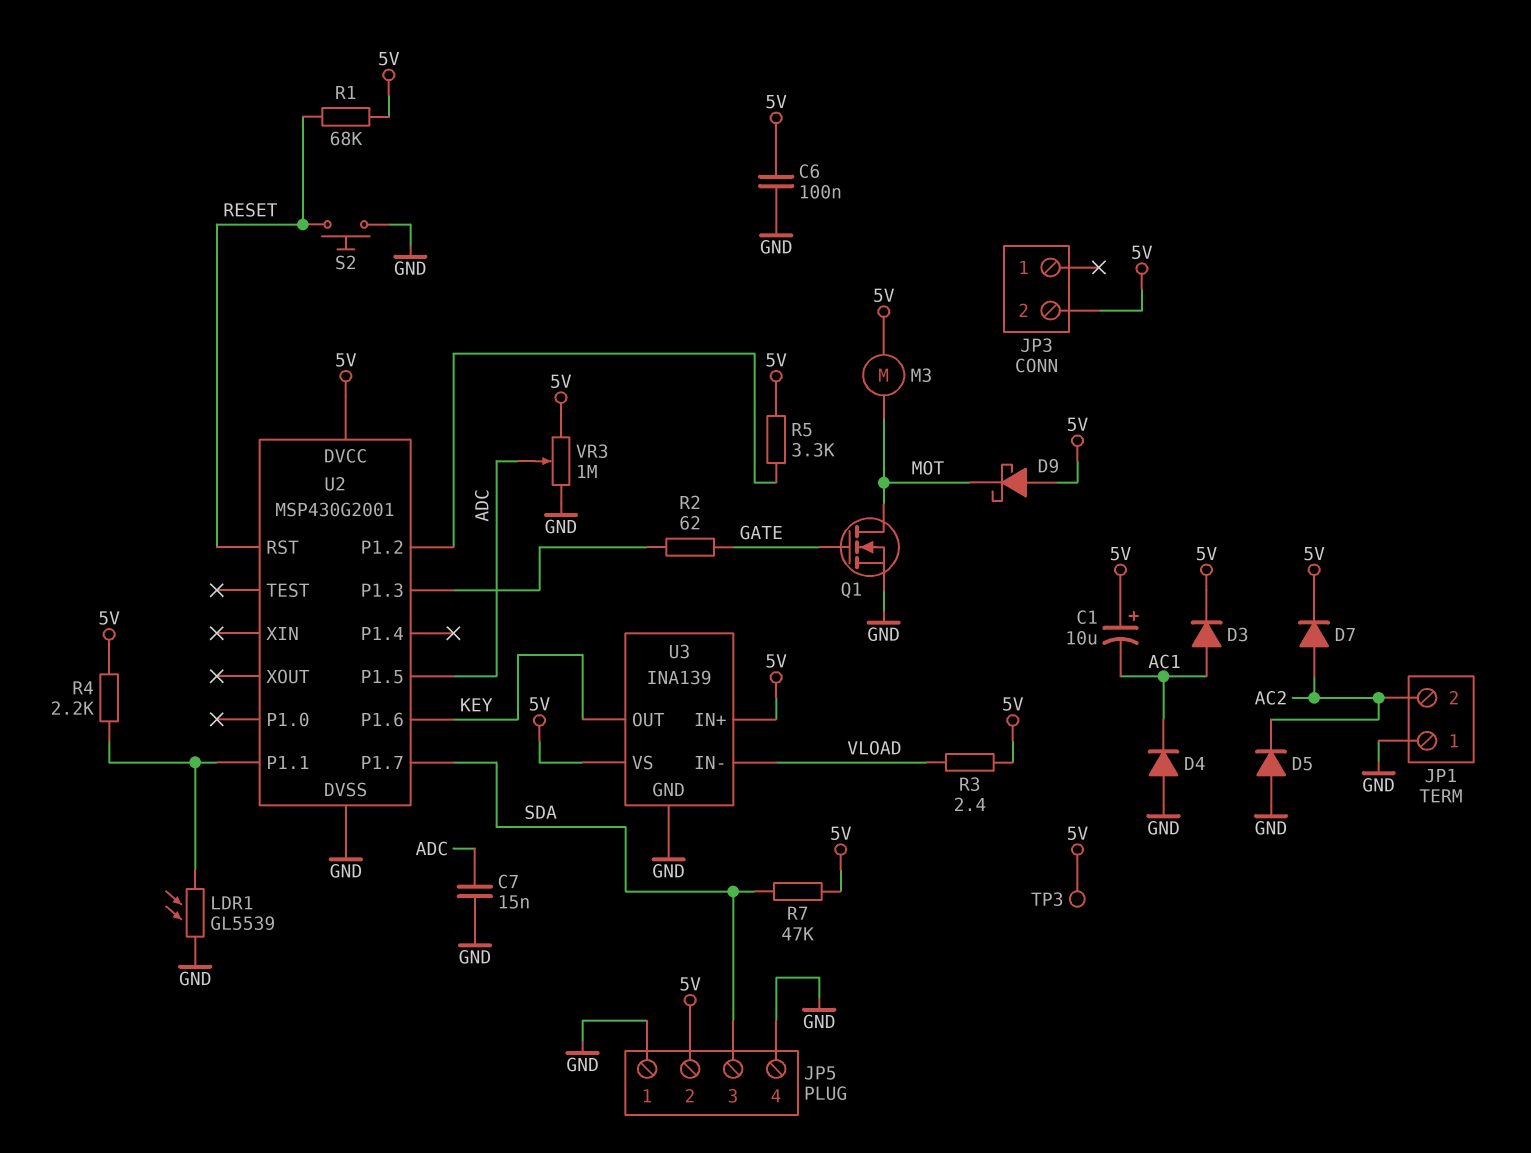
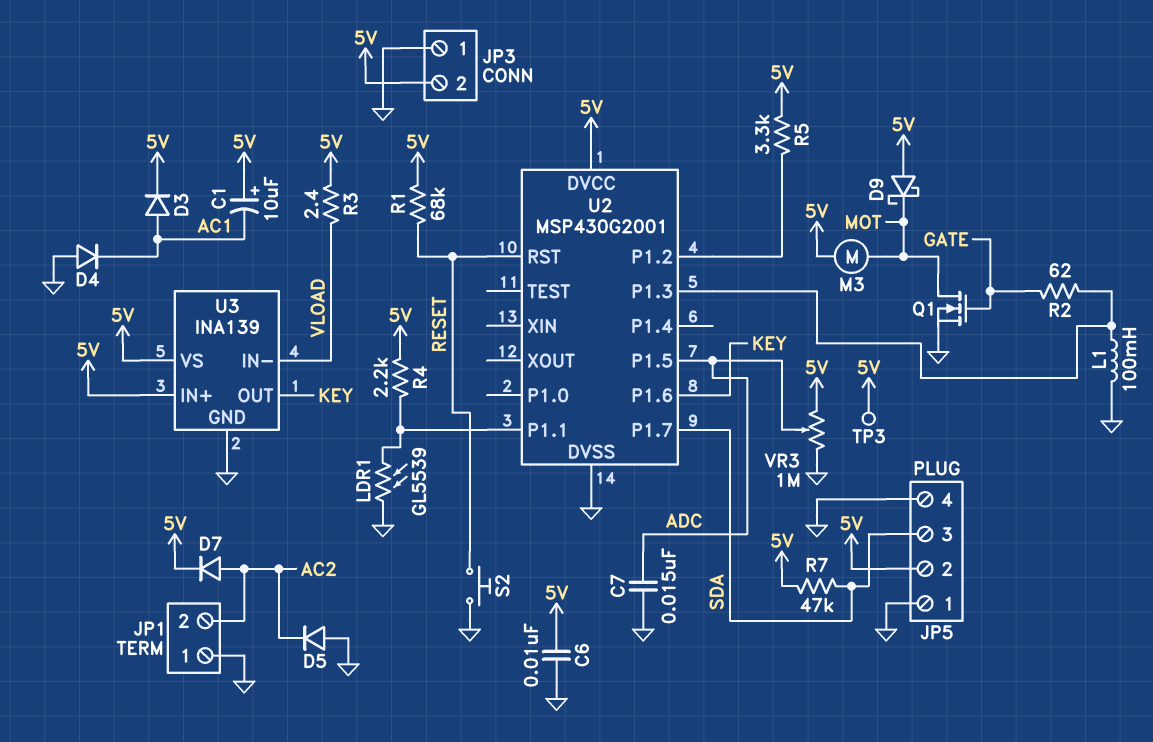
C6: 100nF (5V, GND) -> 10nF (5V, GND)
JP3 pin 1: none -> GND
L1: none -> 100mH (GND, U2/P1.3)

